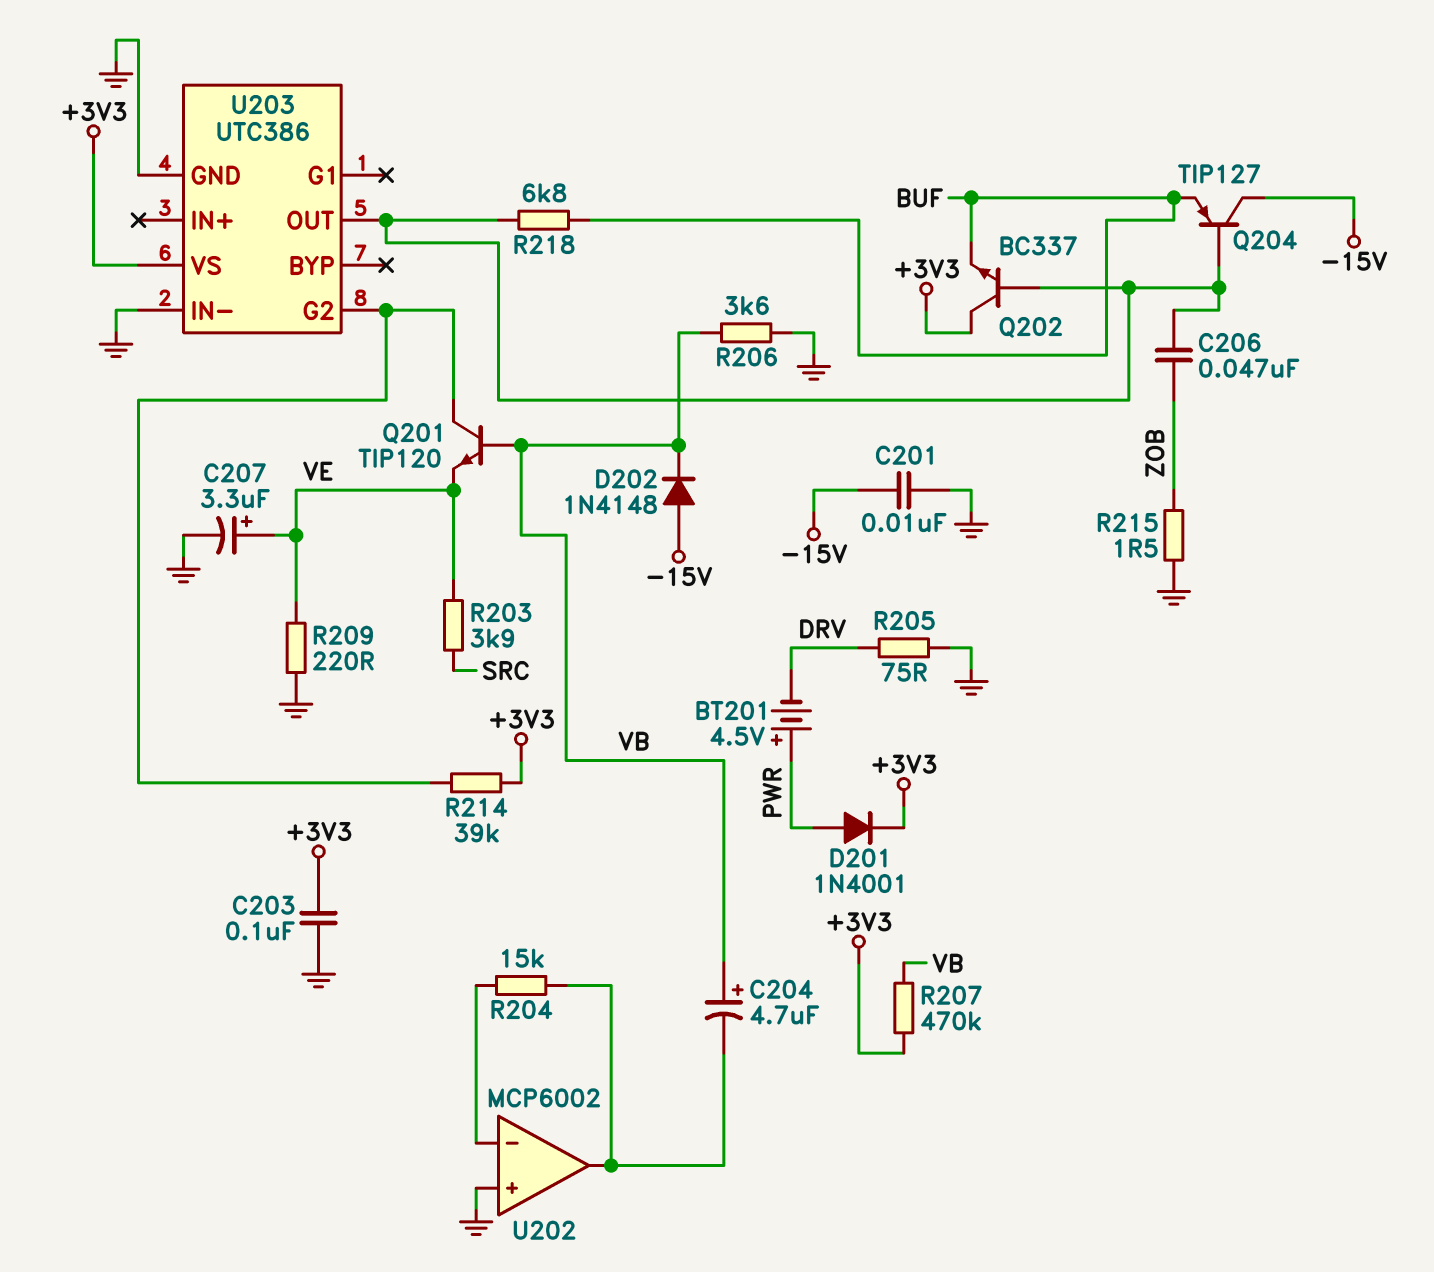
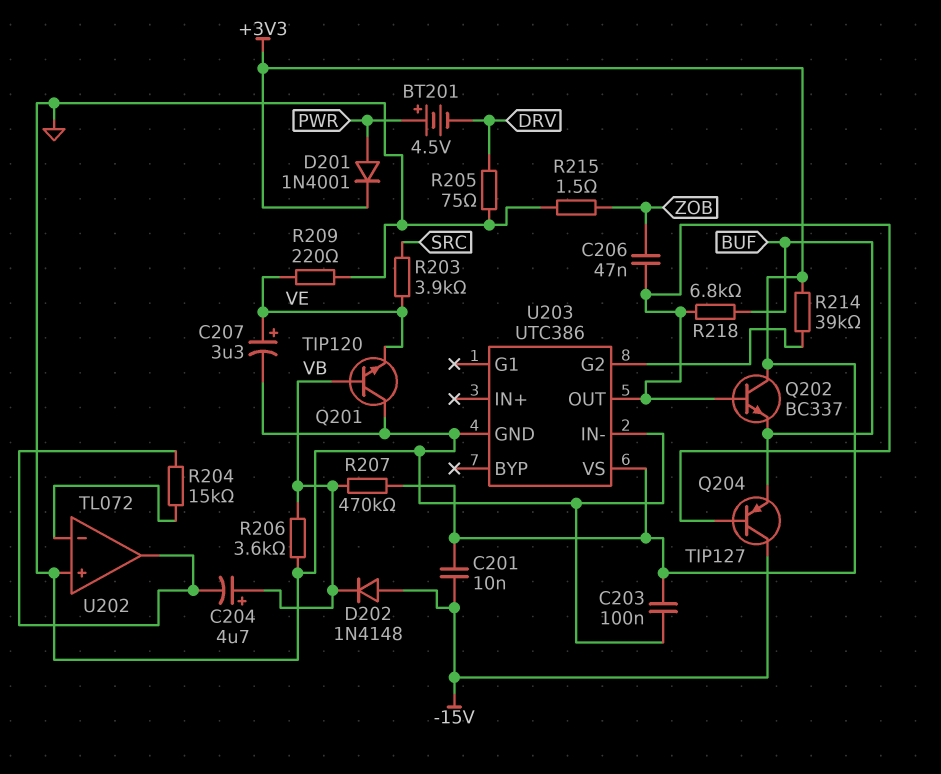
C201: 10nF (-15V, GND) -> 10nF (+3V3, -15V)
Q201: NPN TIP120 (B VB, C U203/G2, E VE) -> NPN TIP120 (B VB, C GND, E VE)
U202: MCP6002 -> TL072

